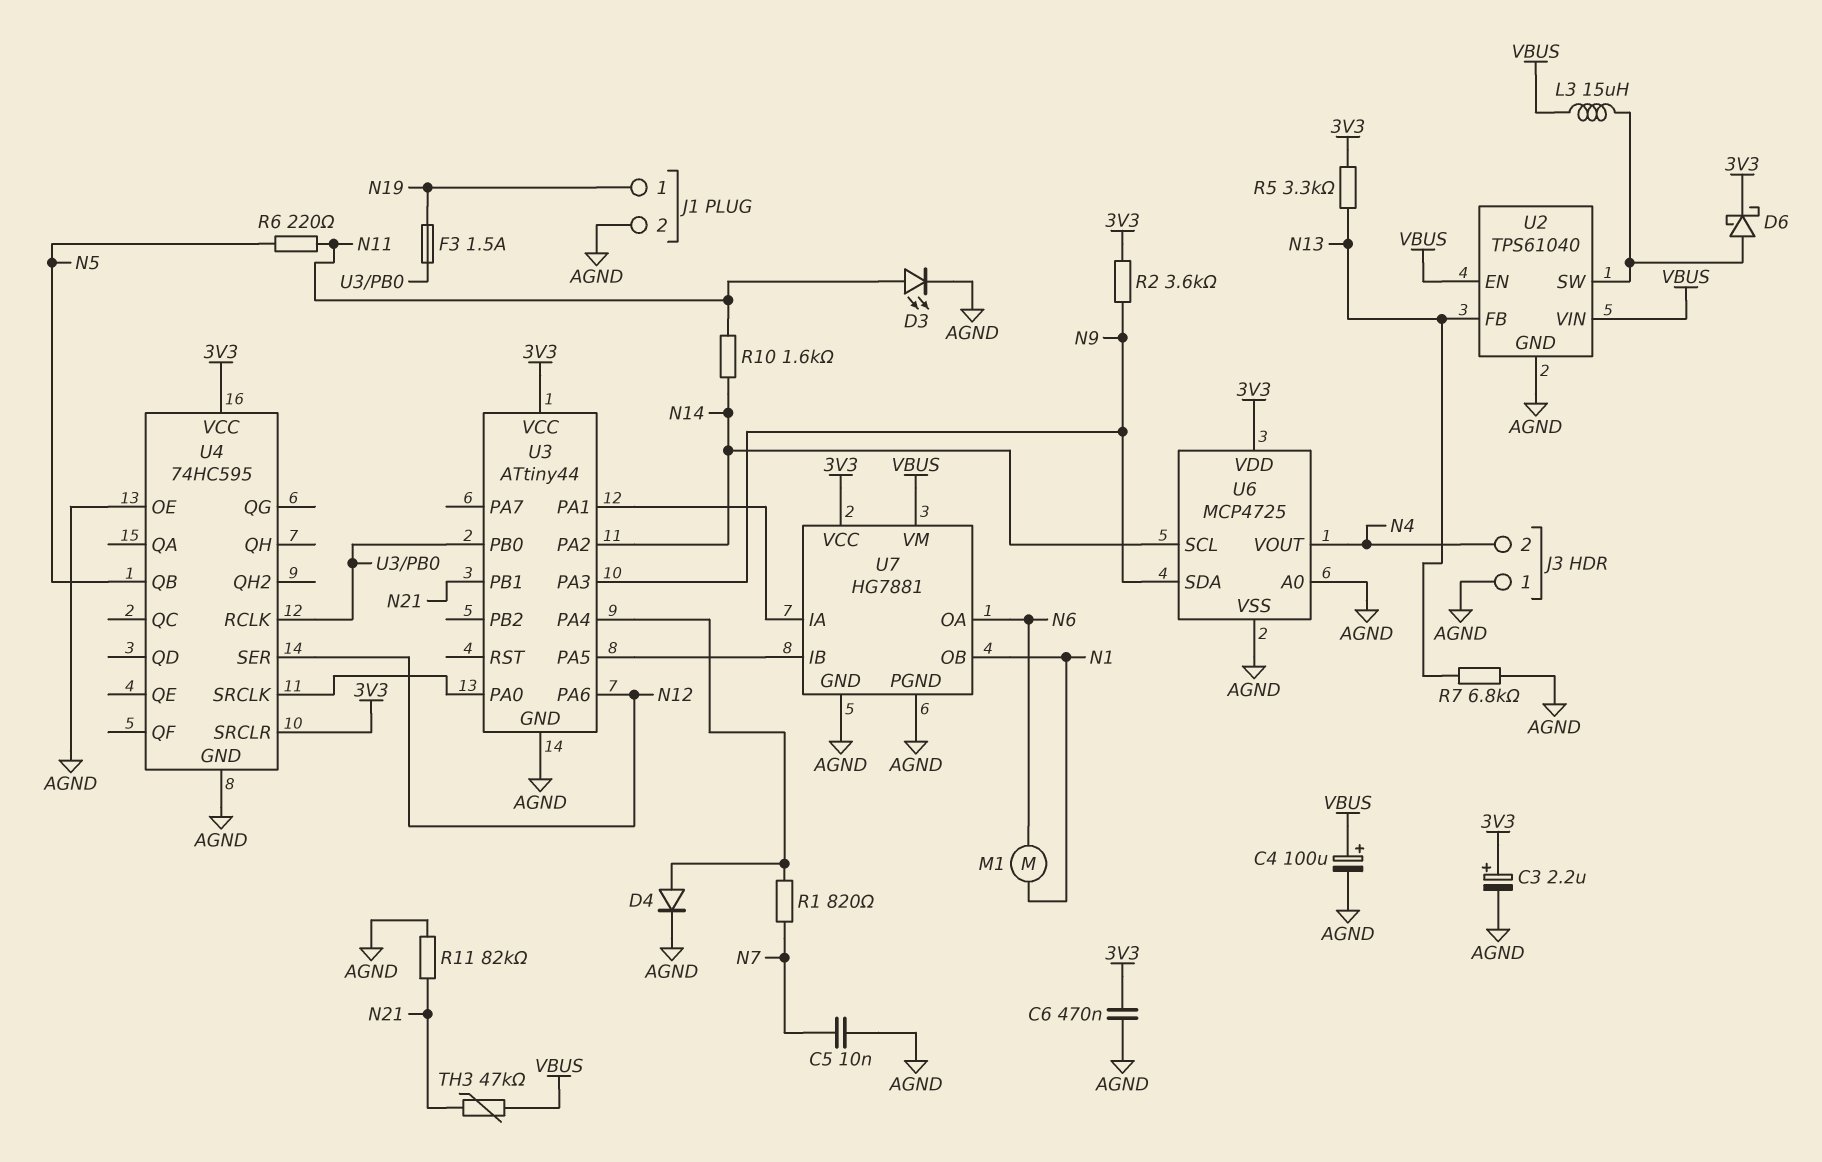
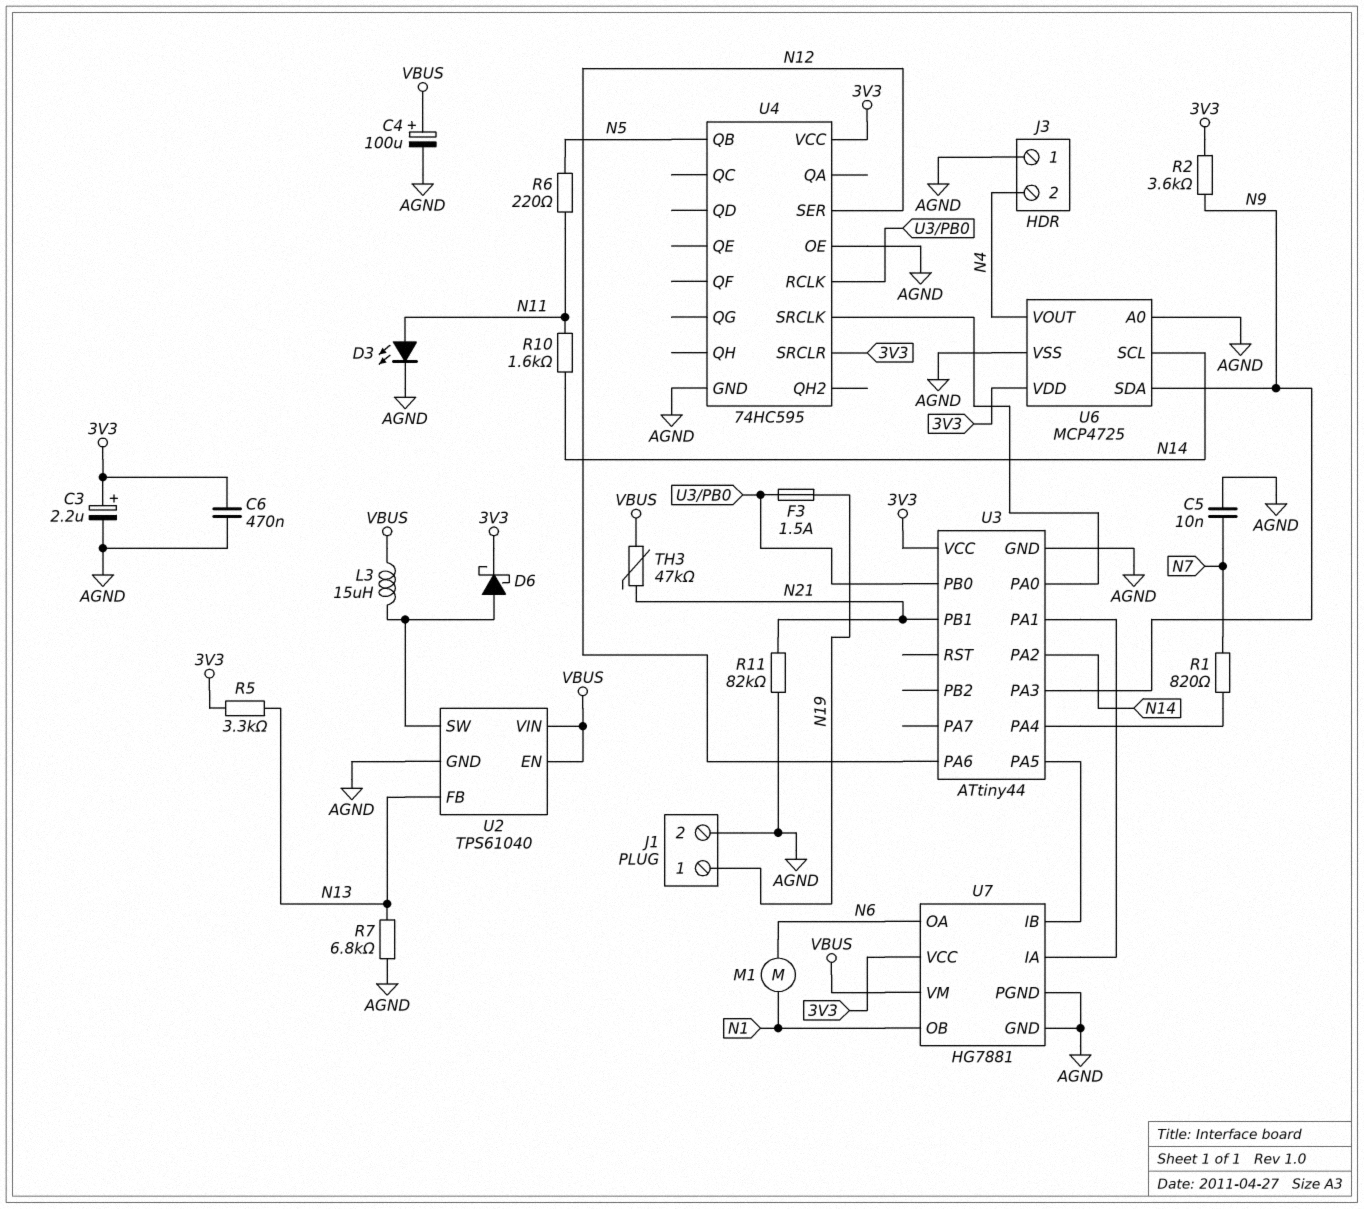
D4: diode (A U3/PA4, K AGND) -> none

